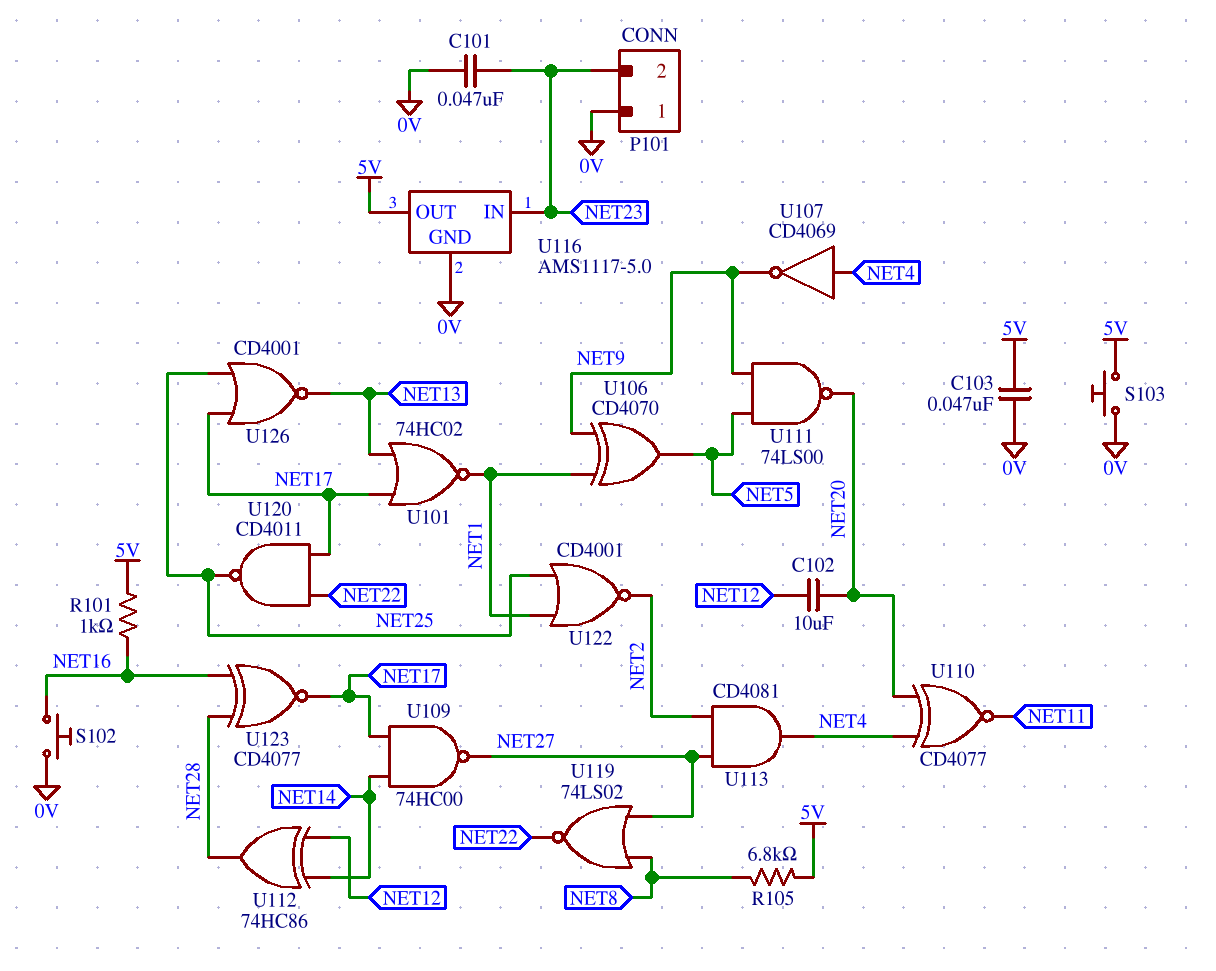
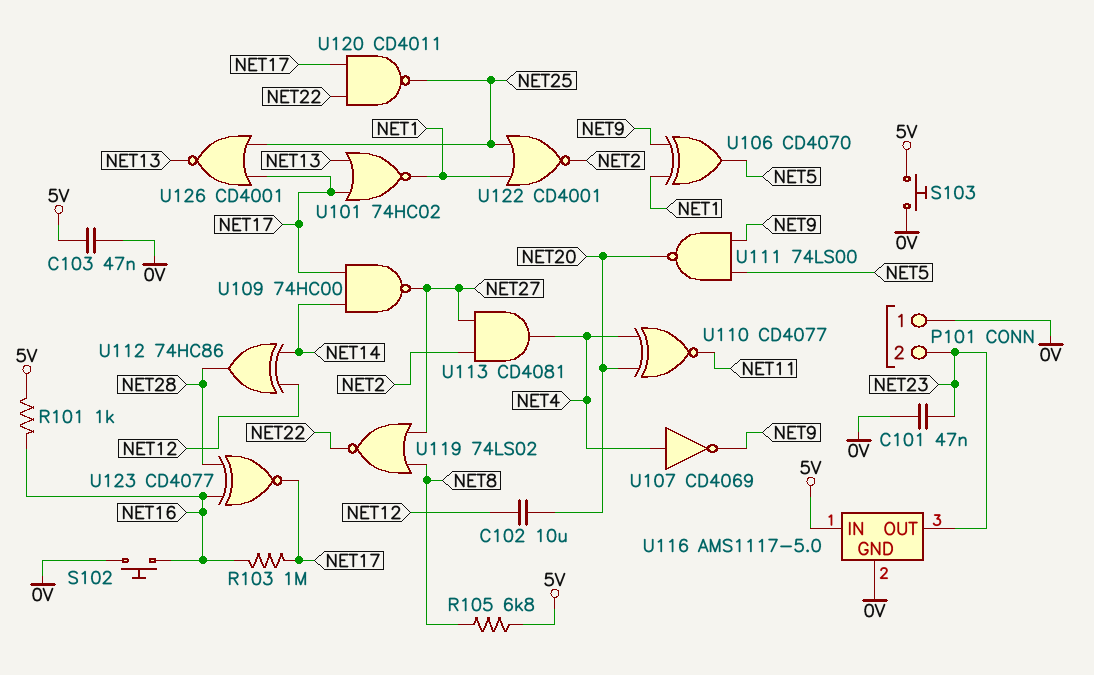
R103: none -> 1M (NET16, NET17)
U116 pin IN: NET23 -> 5V
U116 pin OUT: 5V -> NET23

